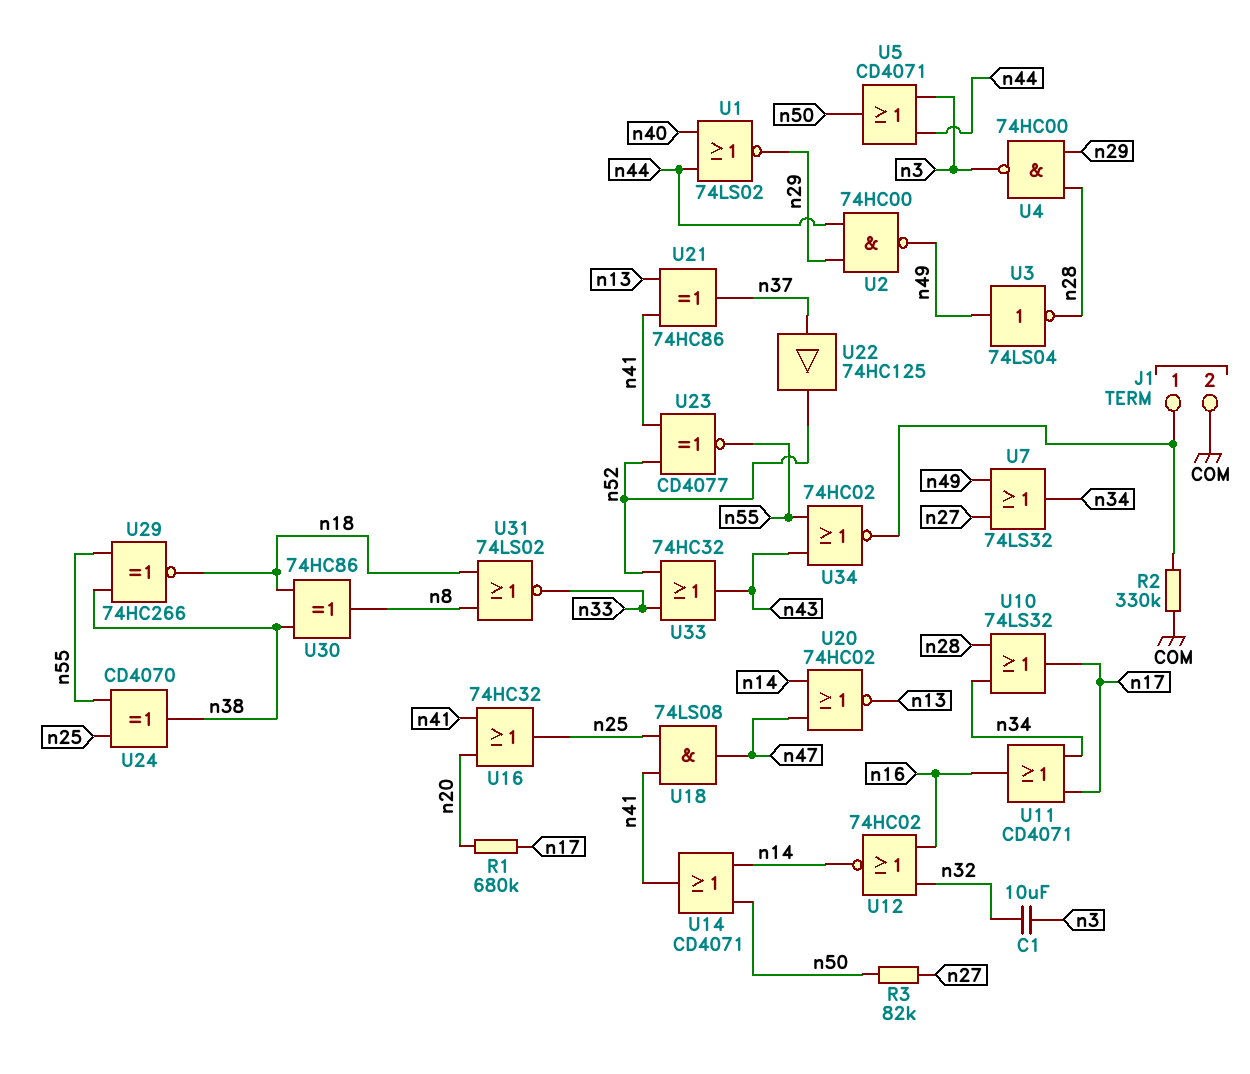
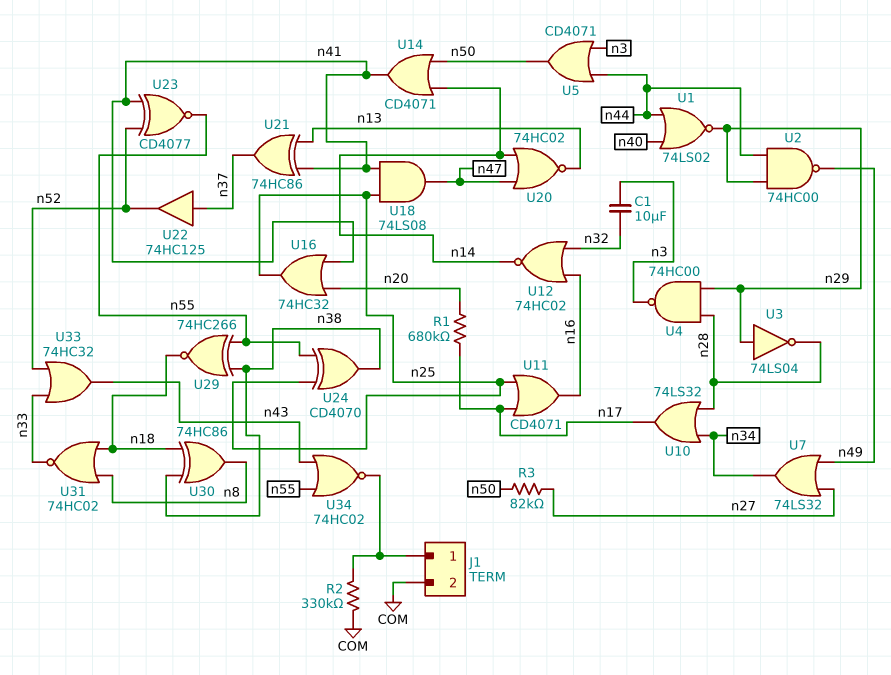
U3: NOT 74LS04 (in n49, out n28) -> NOT 74LS04 (in n29, out n28)
U11: OR CD4071 (in n17, in n34, out n16) -> OR CD4071 (in n17, in n25, out n16)
U31: NOR 74LS02 (in n8, in n18, out n33) -> NOR 74HC02 (in n8, in n18, out n33)

